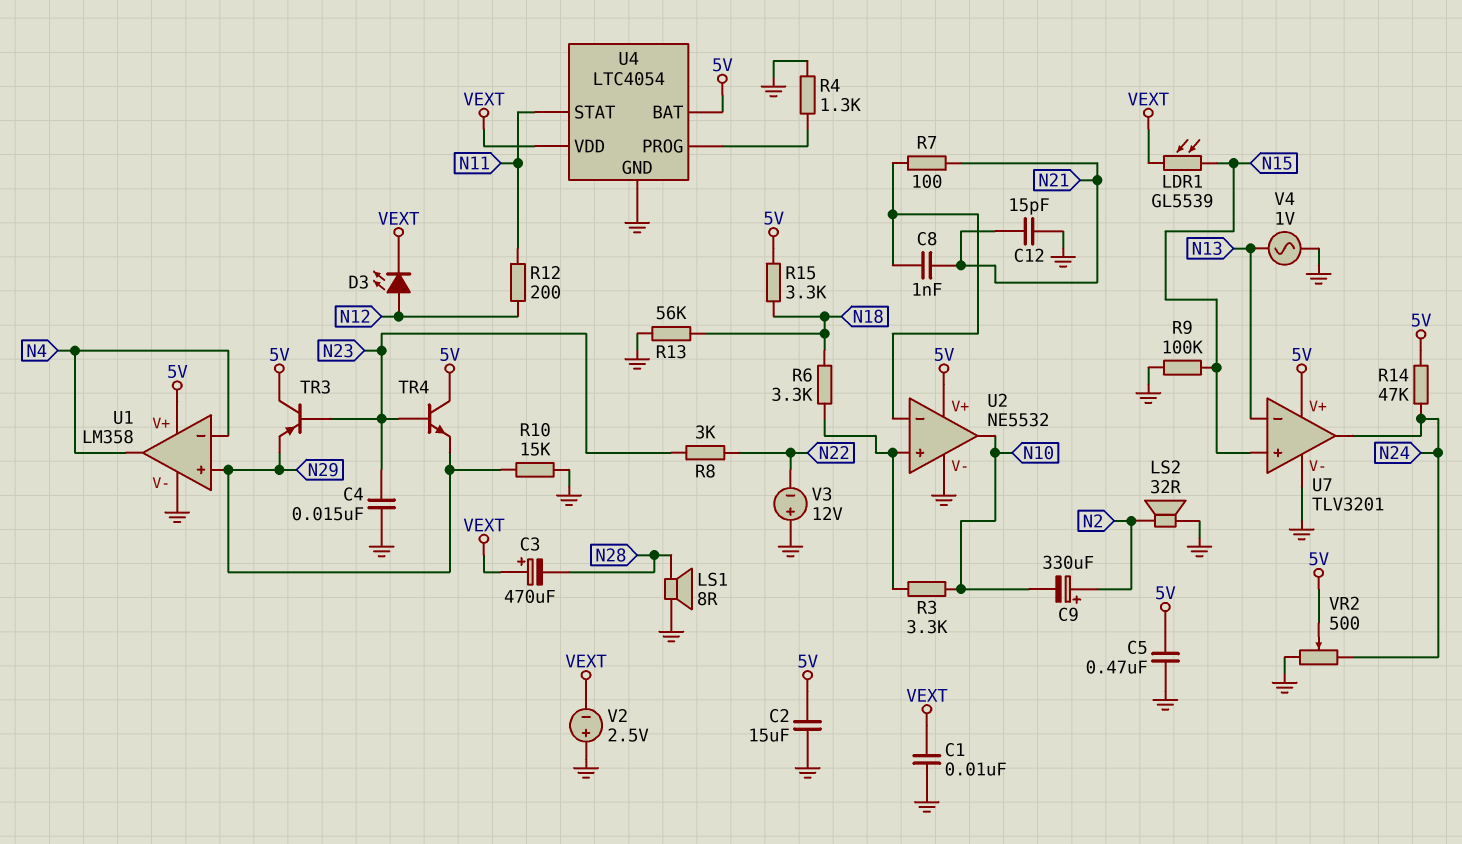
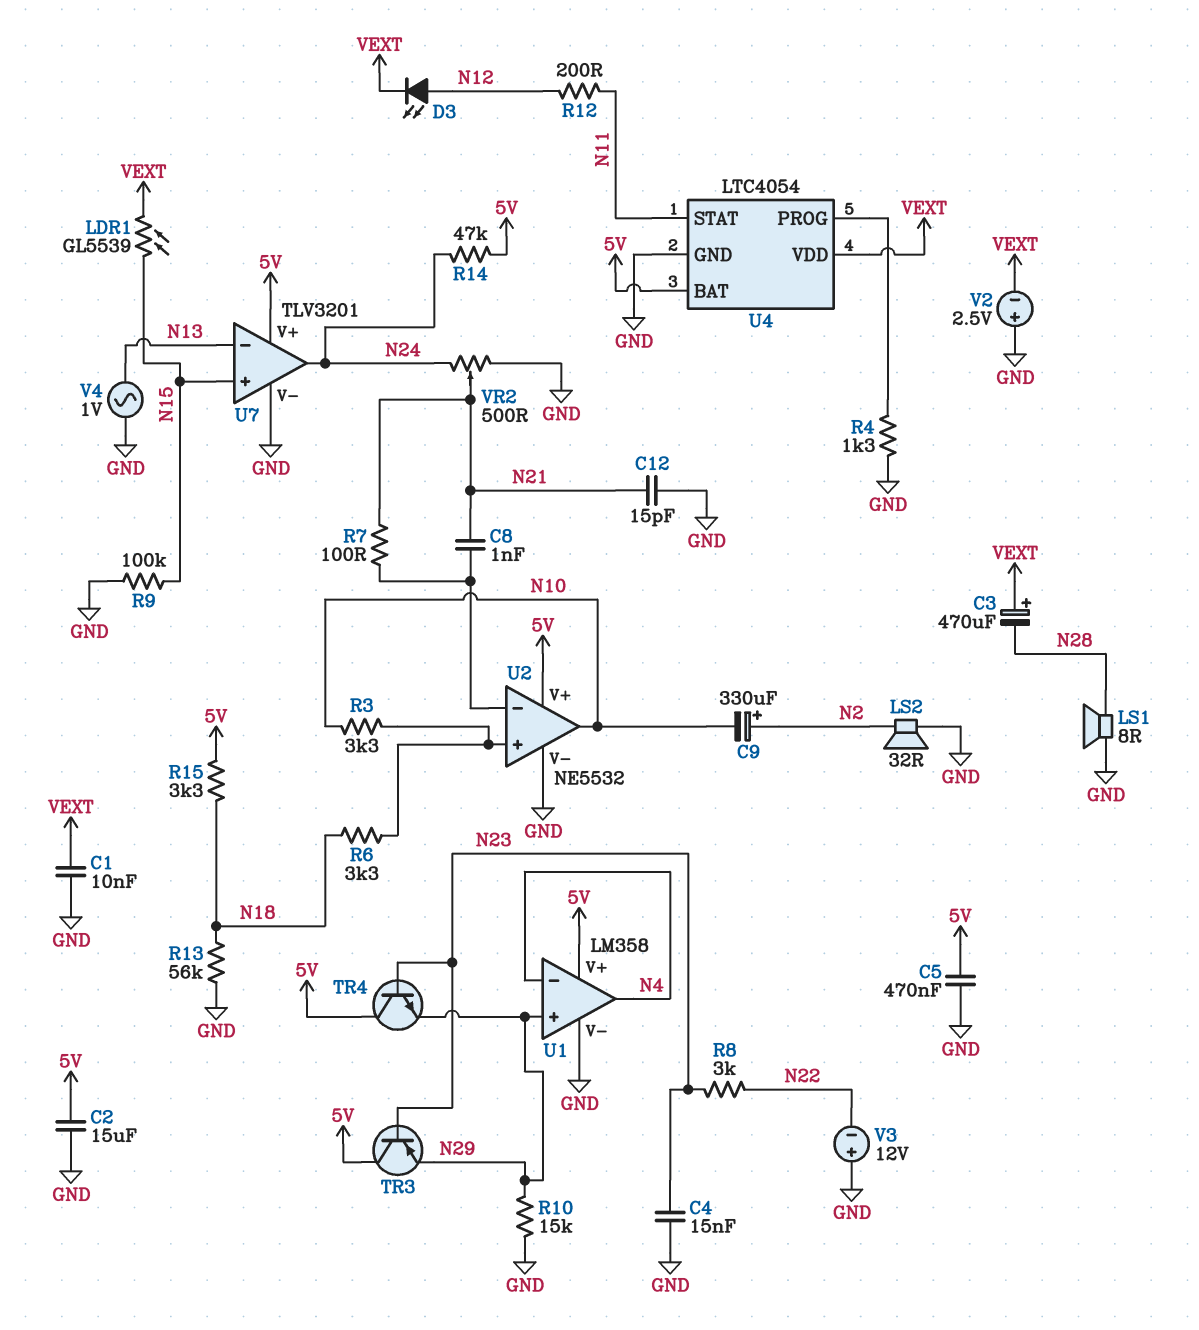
VR2: 500 (GND, N24, wiper 5V) -> 500 (GND, N24, wiper N21)

